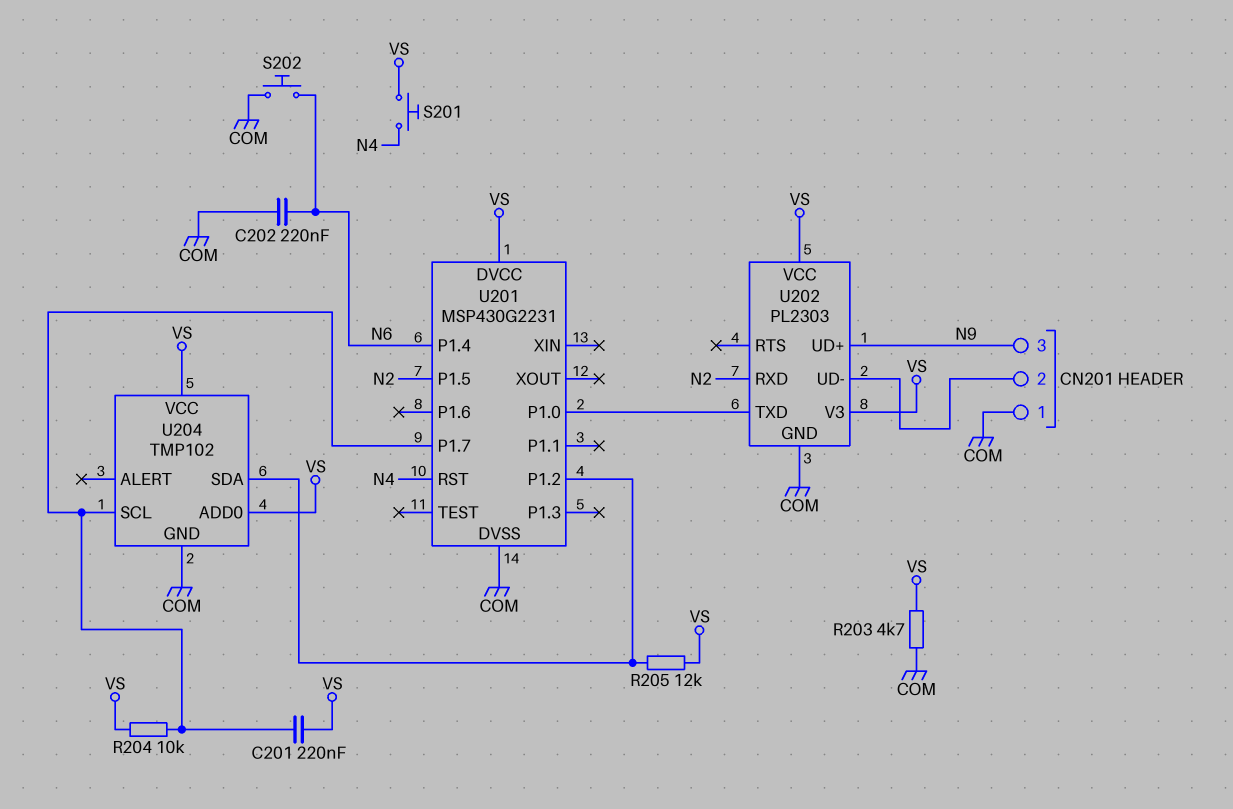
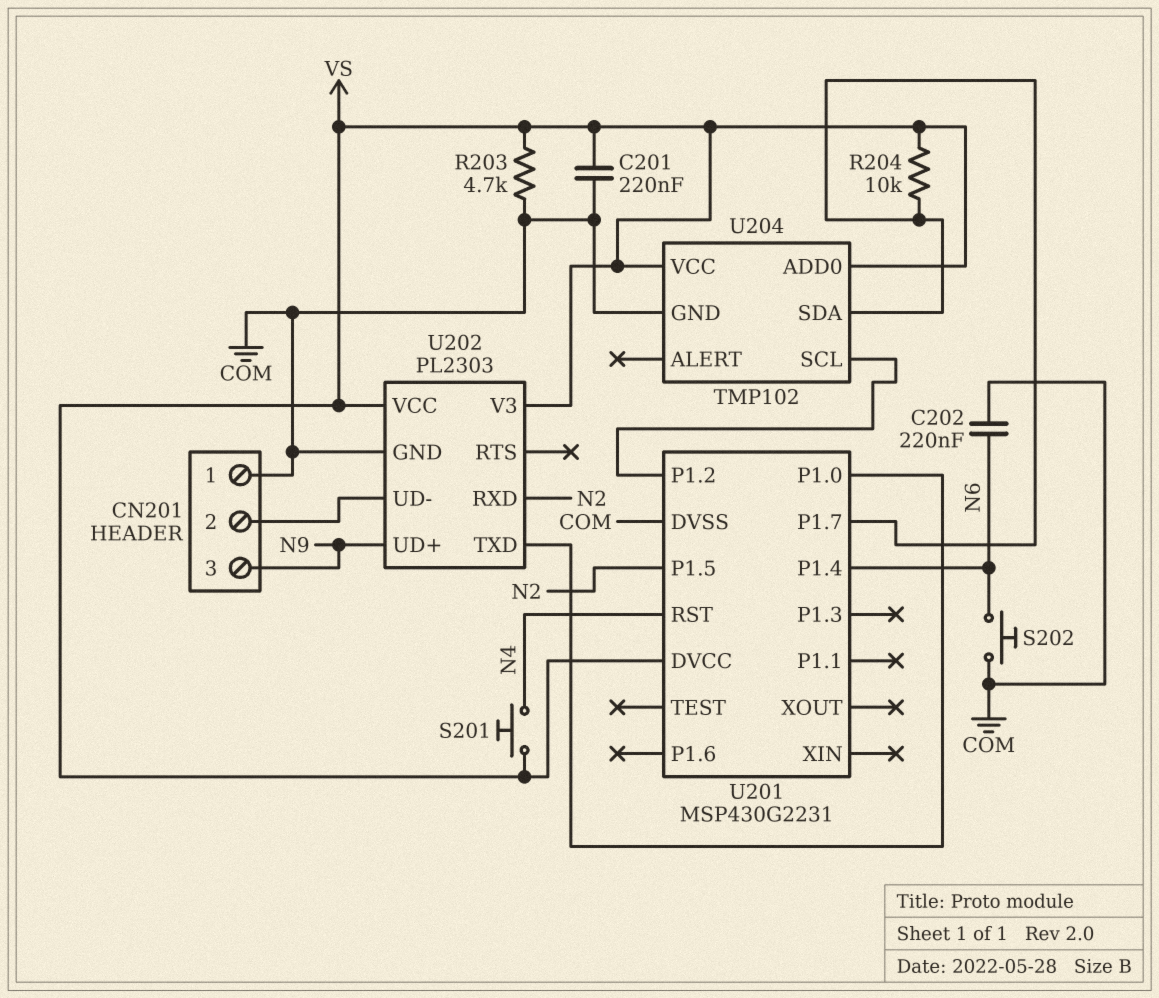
C201: 220nF (U201/P1.7, VS) -> 220nF (COM, VS)
R205: 12k (U201/P1.2, VS) -> none
U204 pin SCL: U201/P1.7 -> U201/P1.2
U204 pin SDA: U201/P1.2 -> U201/P1.7

